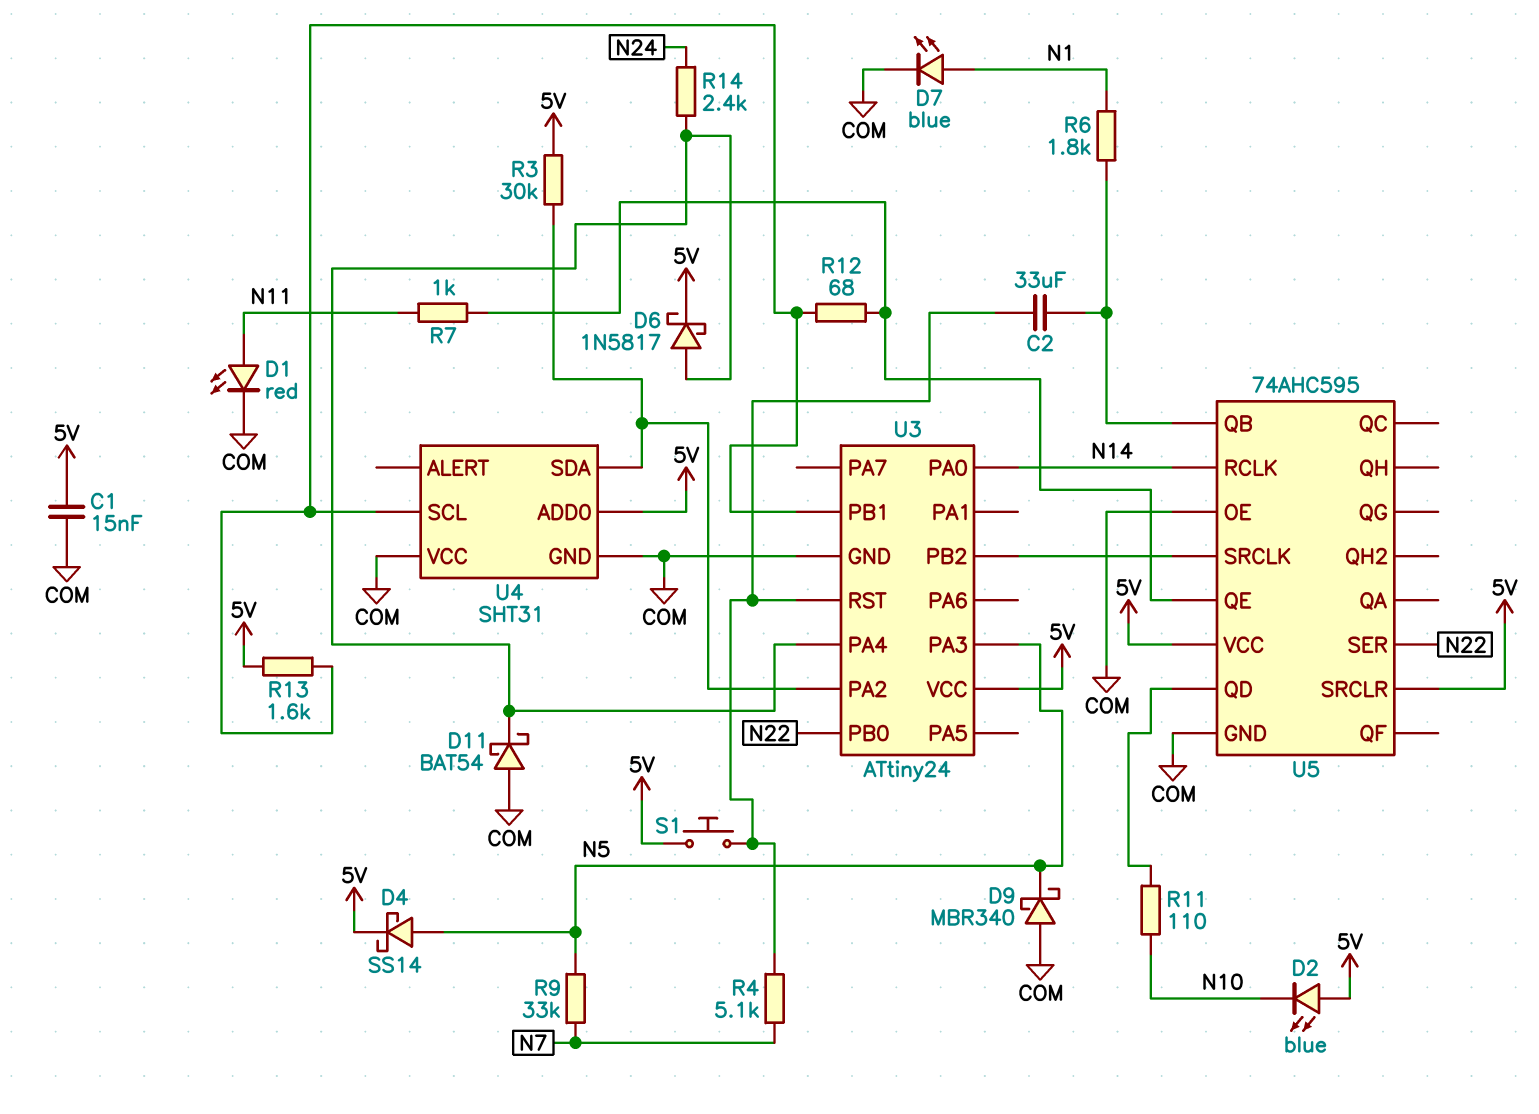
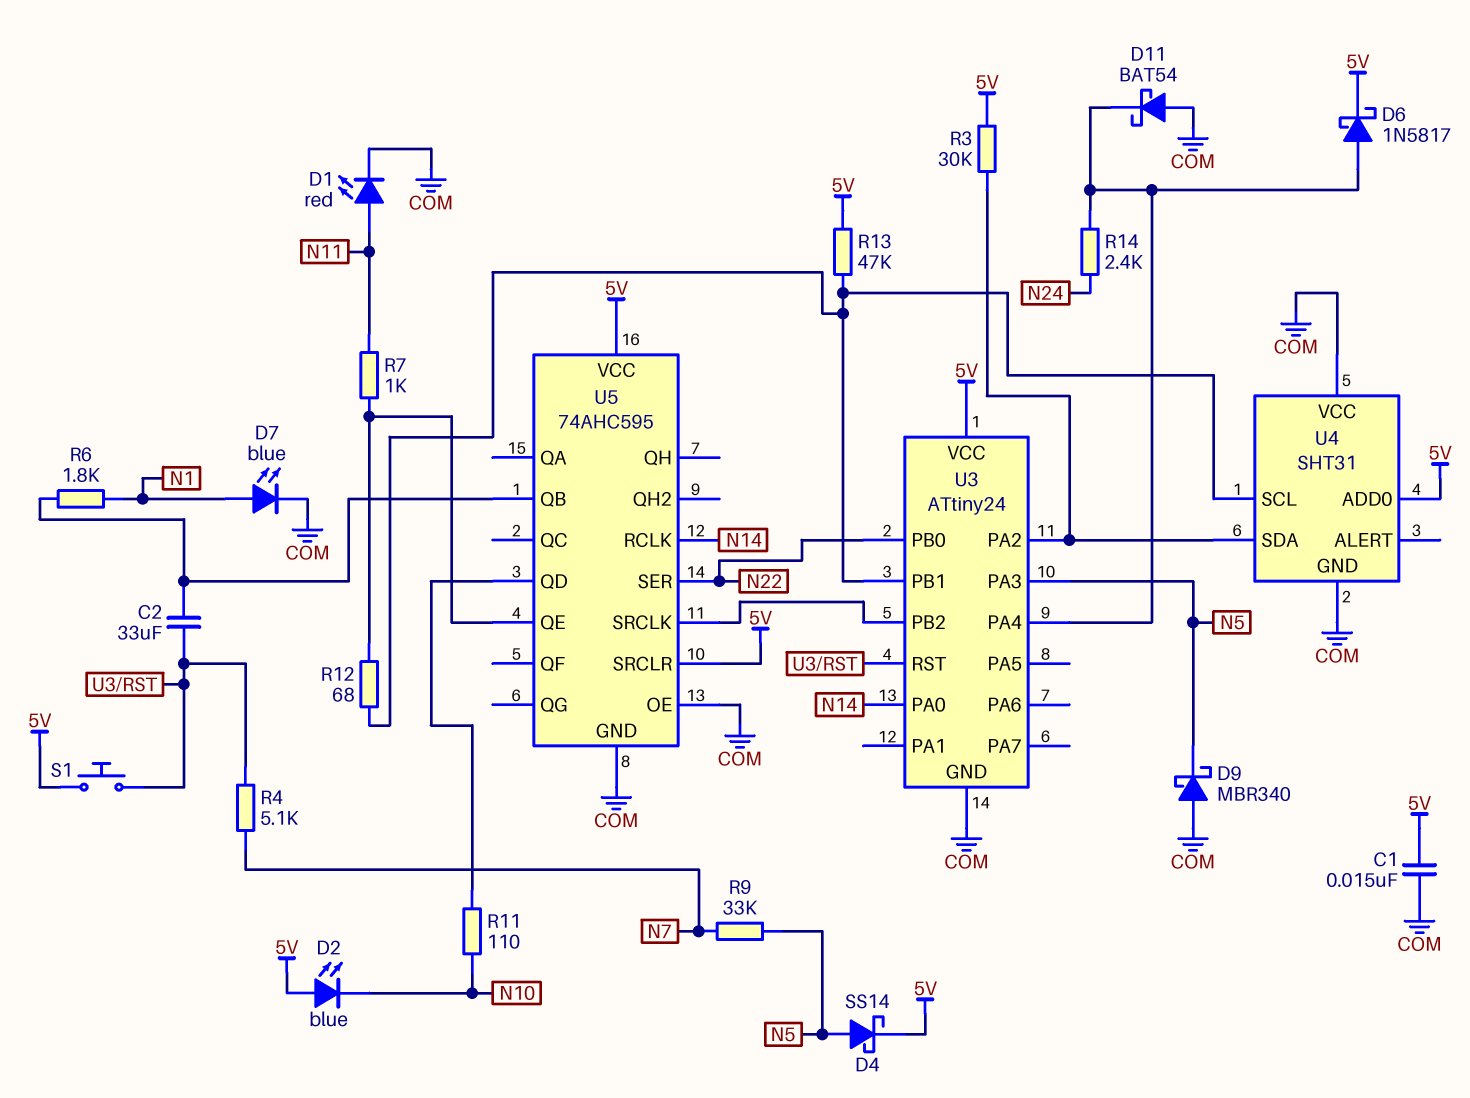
R13: 1.6k (5V, U3/PB1) -> 47k (5V, U3/PB1)

